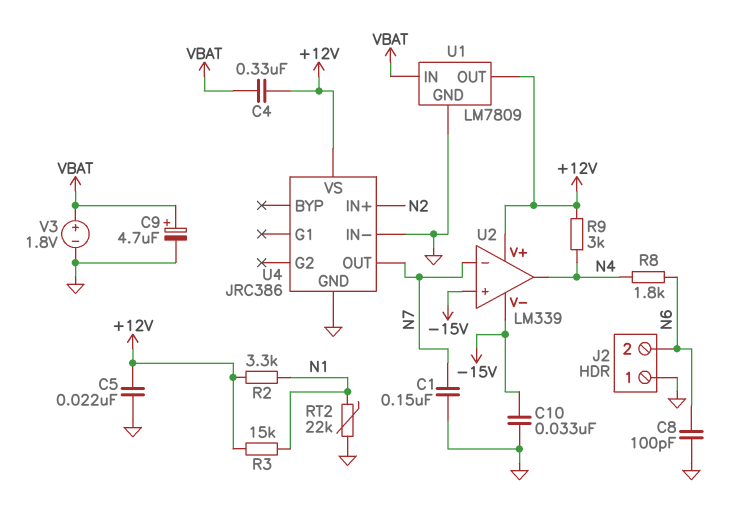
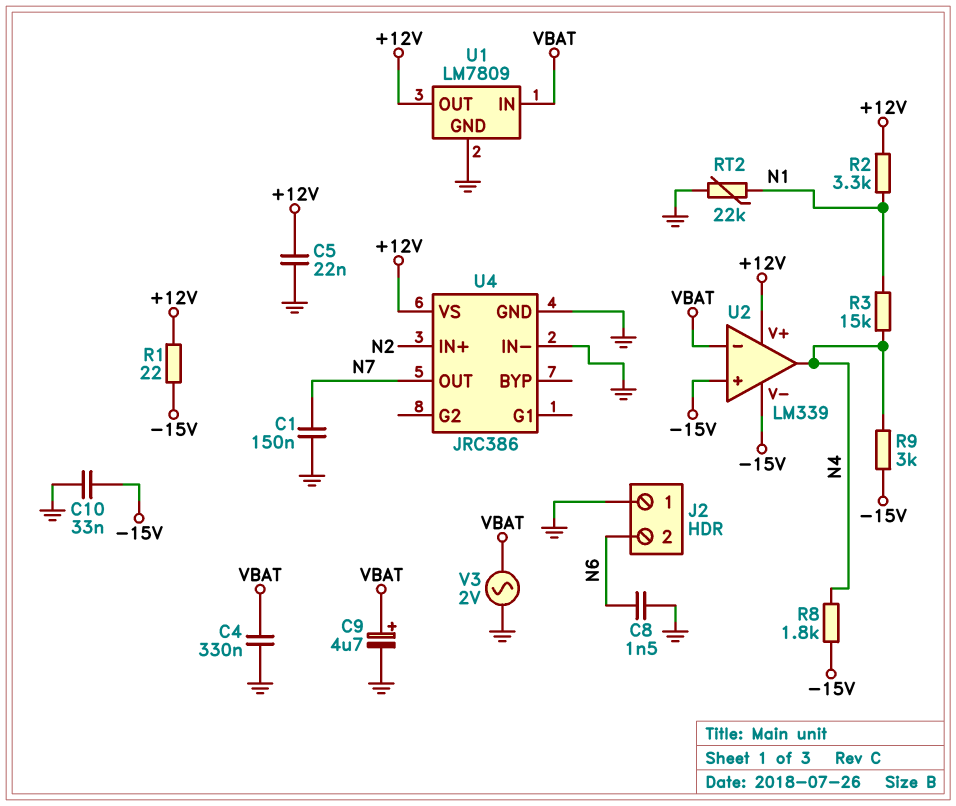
C4: 330nF (+12V, VBAT) -> 330nF (GND, VBAT)
C8: 100pF (GND, N6) -> 1.5nF (GND, N6)
R1: none -> 22 (+12V, -15V)
R3: 15k (+12V, N1) -> 15k (N1, N4)
R8: 1.8k (N4, N6) -> 1.8k (-15V, N4)
R9: 3k (+12V, N4) -> 3k (-15V, N4)
U2 pin in-: N7 -> VBAT
V3: 1.8V (plus VBAT, minus GND) -> AC 2V (GND, VBAT)

